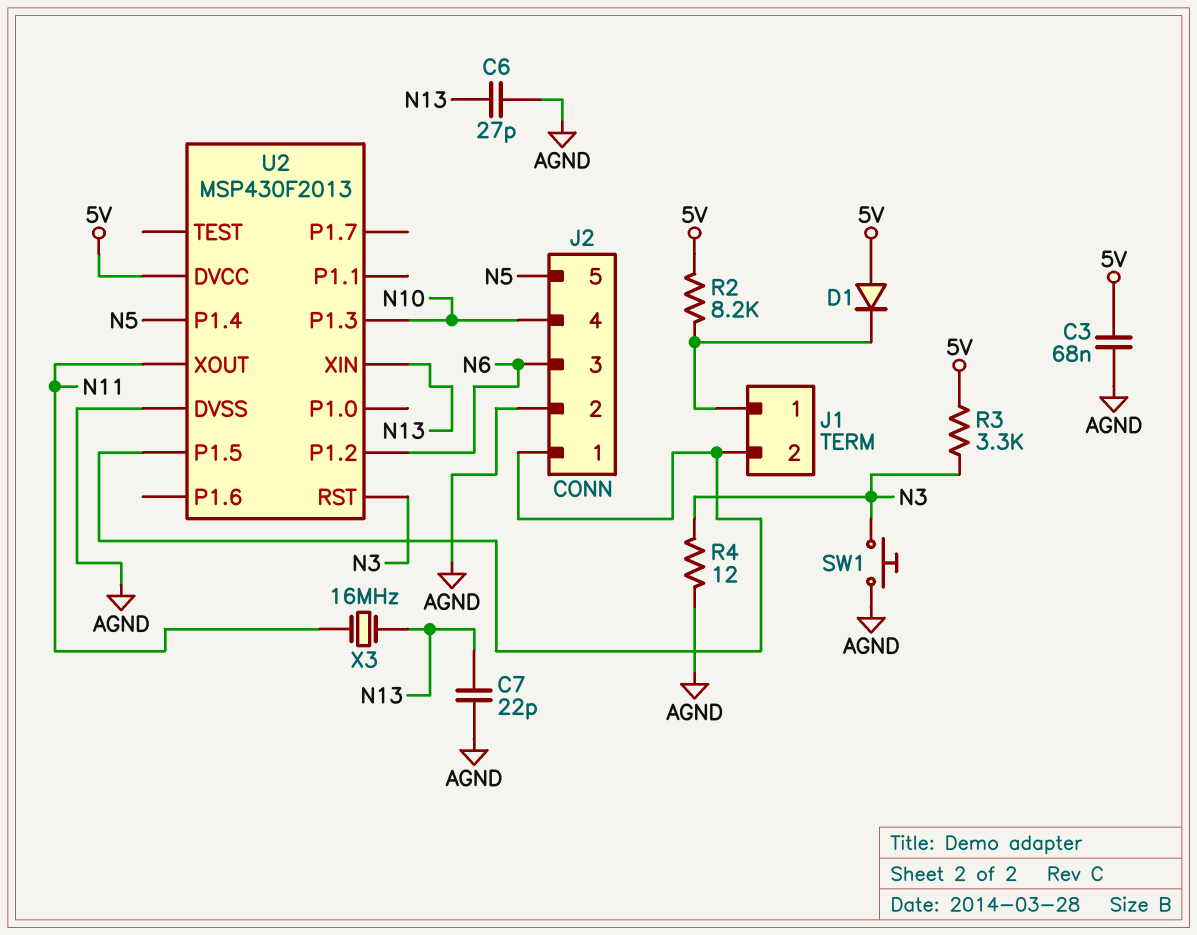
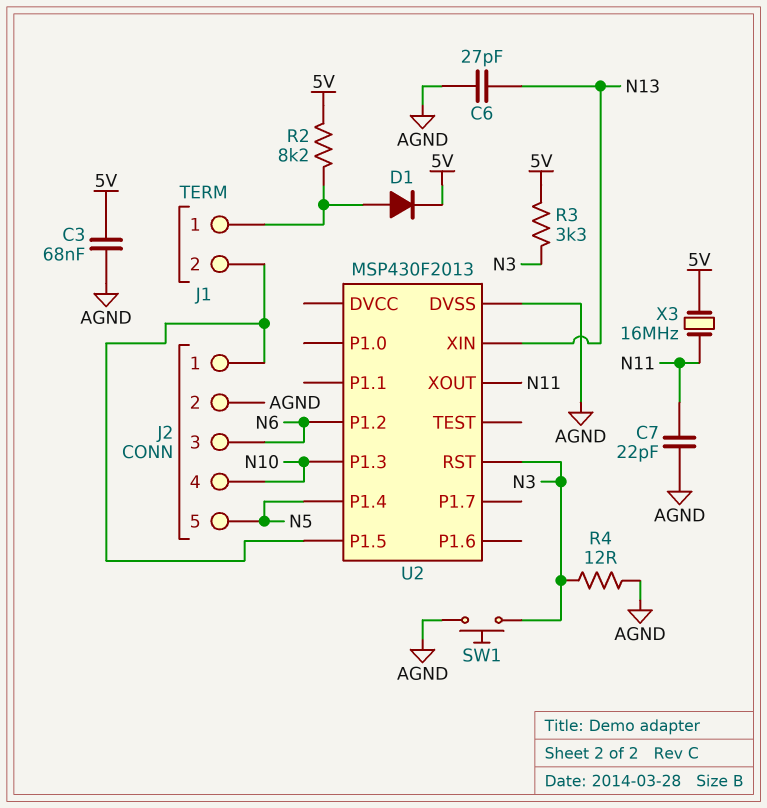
C7: 22pF (AGND, N13) -> 22pF (AGND, N11)
D1: diode (A 5V, K J1/1) -> diode (A J1/1, K 5V)
U2 pin DVCC: 5V -> none
X3: 16MHz (N11, N13) -> 16MHz (5V, N11)

